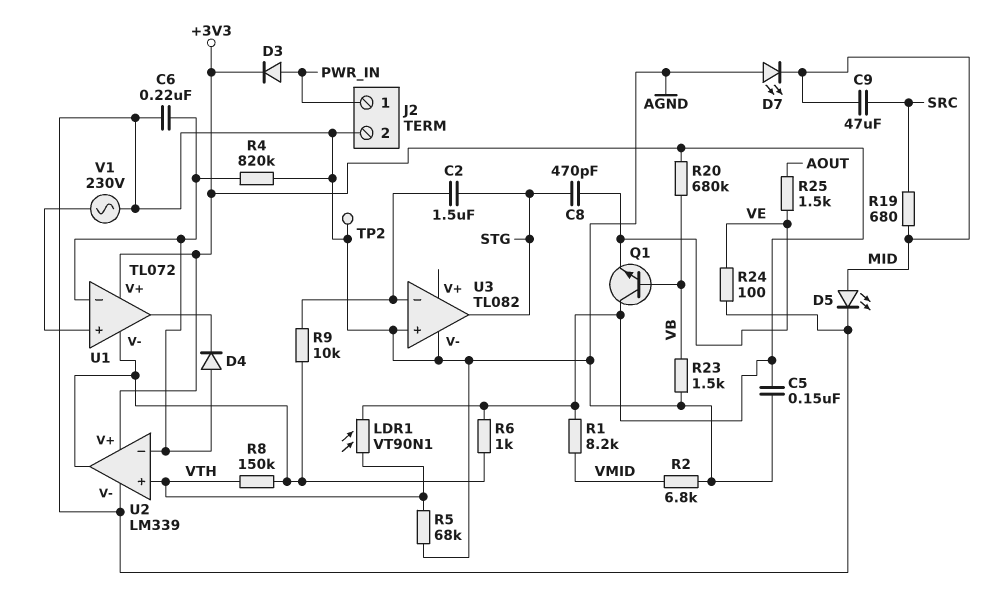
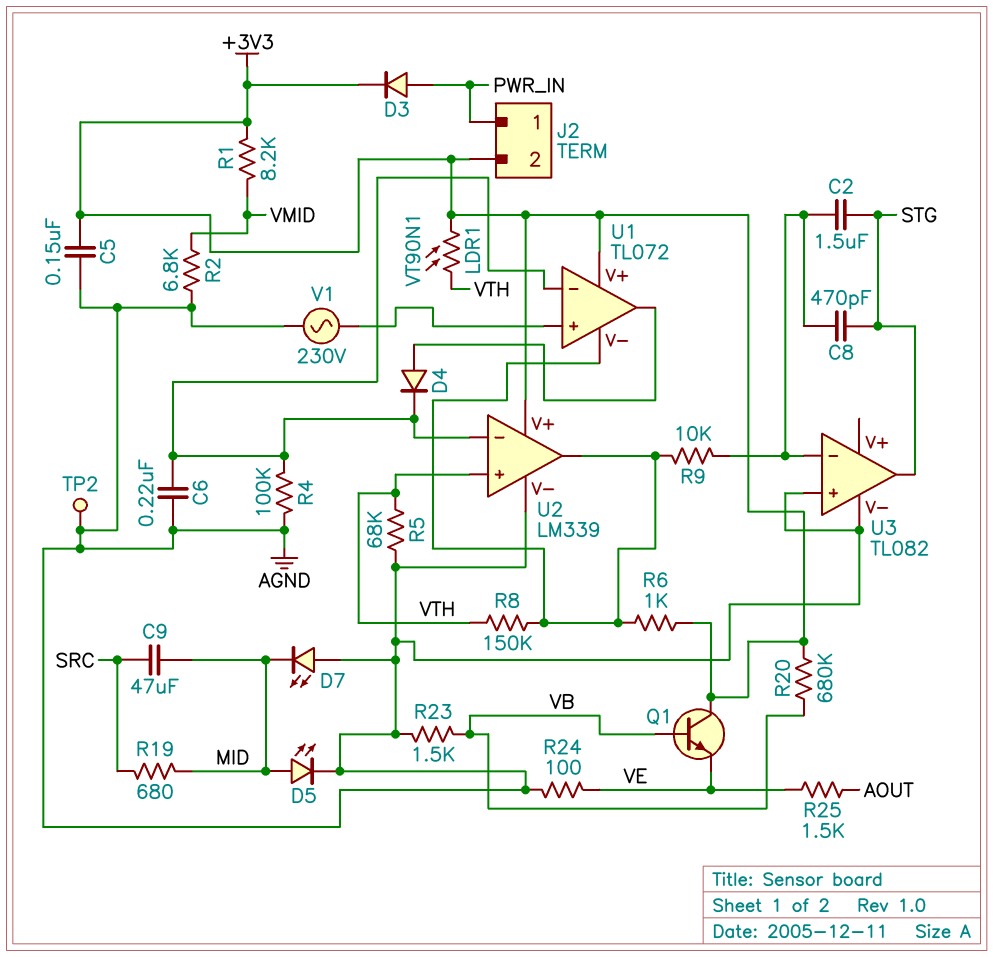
C8: 470pF (STG, VE) -> 470pF (STG, U3/in-)
D4: diode (A U1/in-, K U1/out) -> diode (A U1/out, K U1/in-)
J2 pin 2: AGND -> +3V3
R4: 820k (AGND, U1/in-) -> 100k (AGND, U1/in-)

